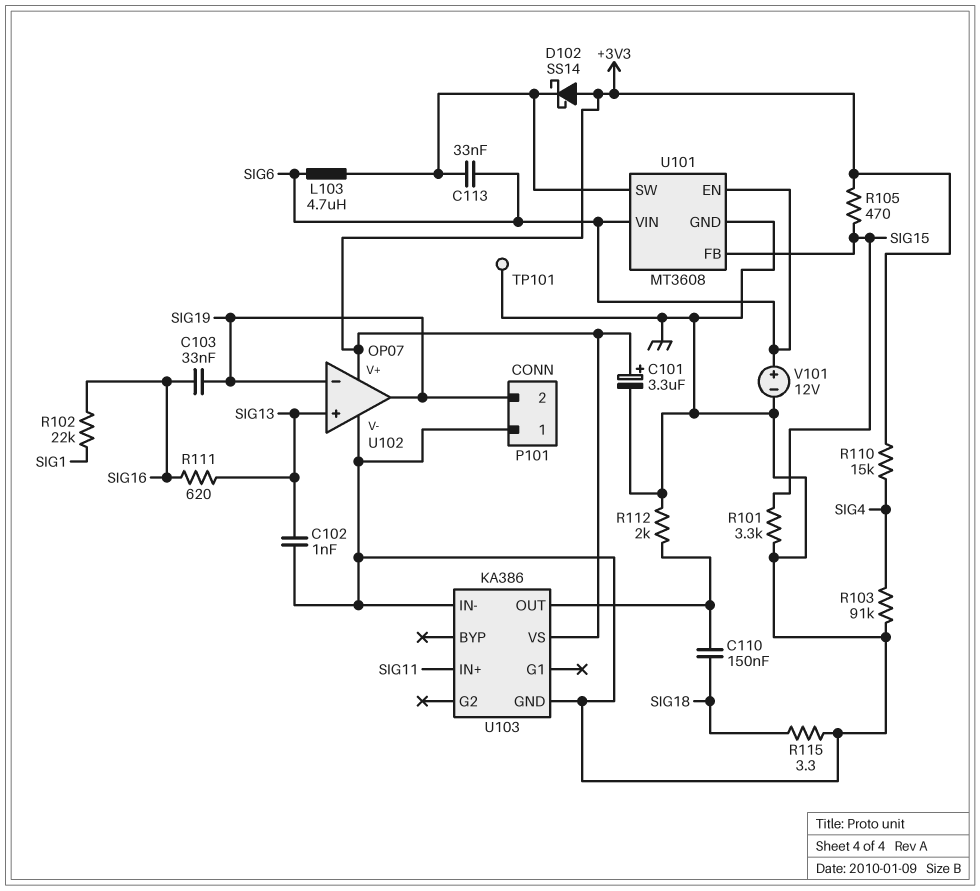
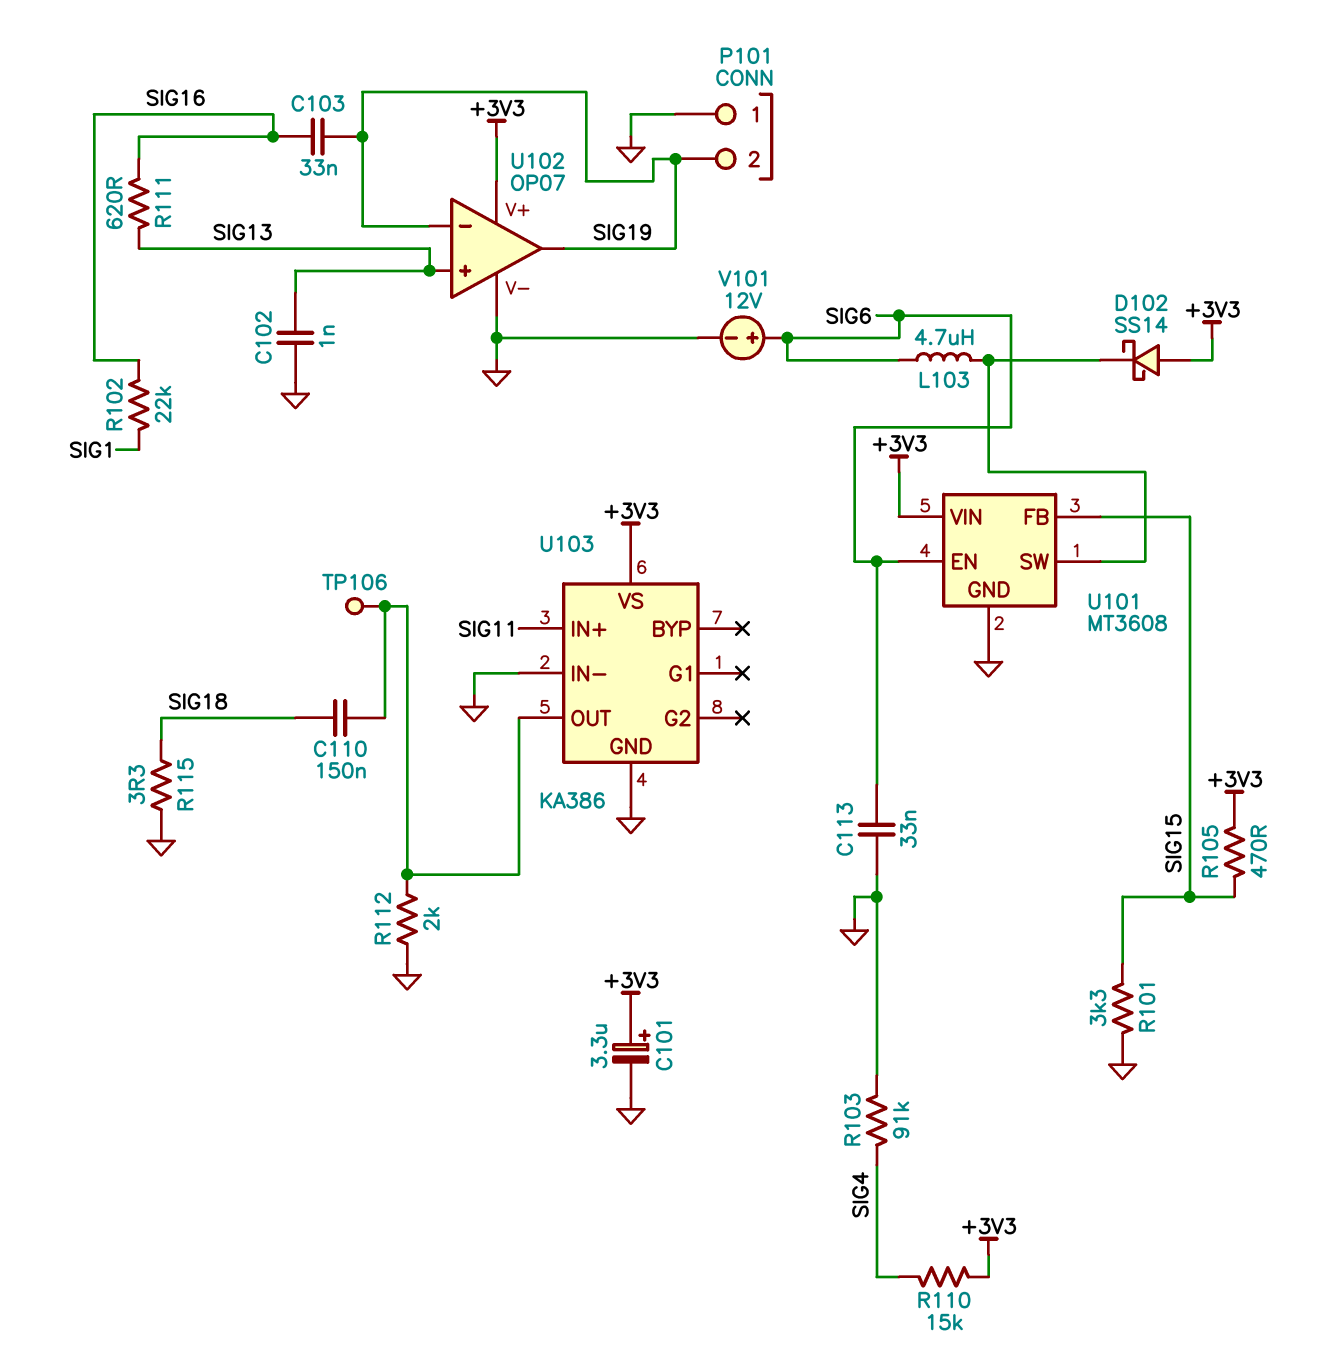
C113: 33nF (SIG6, U101/SW) -> 33nF (GND, SIG6)
TP101: test point (GND) -> none
TP106: none -> test point (U103/OUT)
U101 pin VIN: SIG6 -> +3V3

